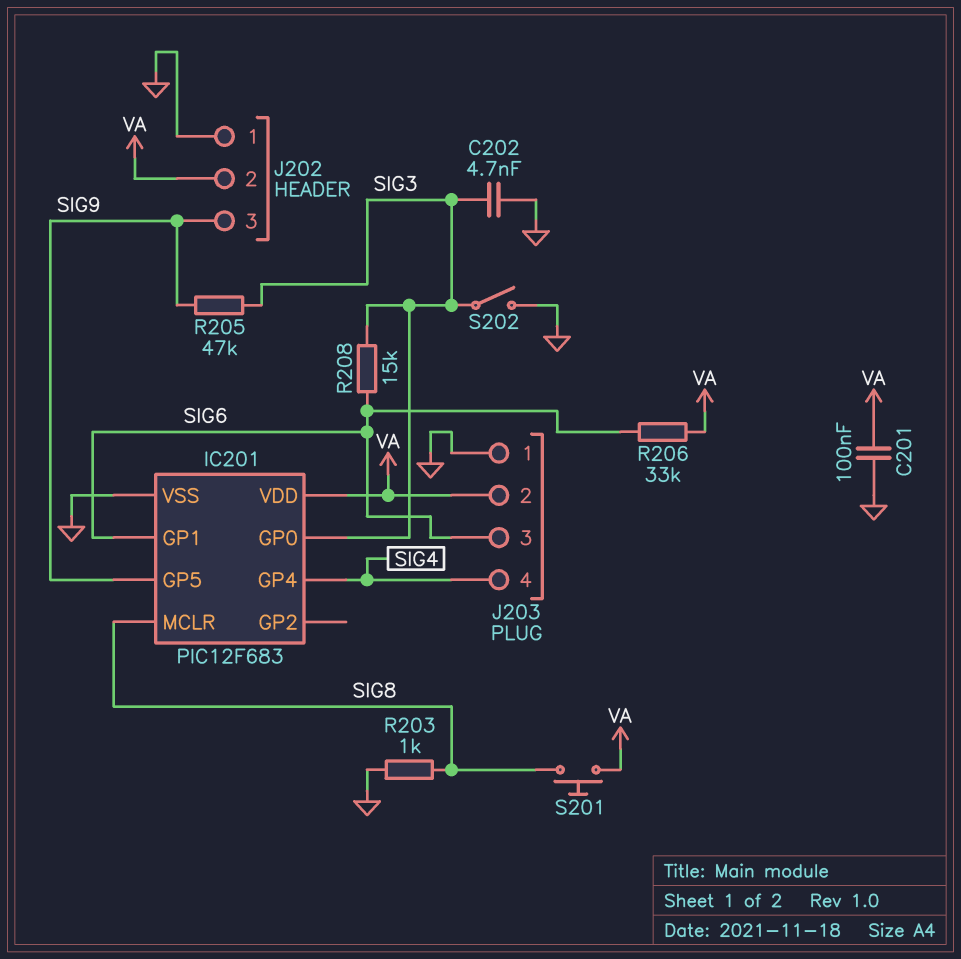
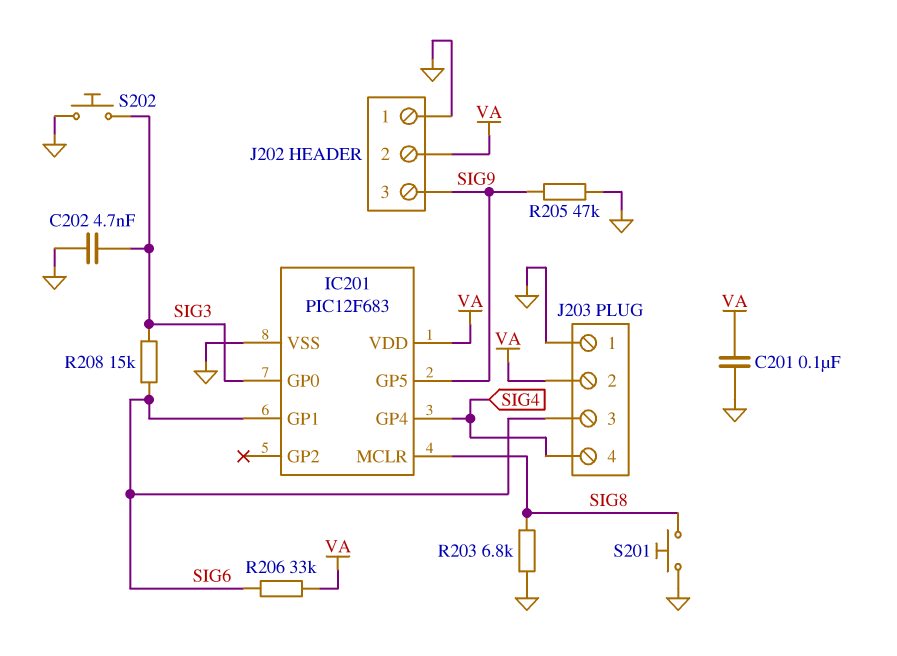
R203: 1k (GND, SIG8) -> 6.8k (GND, SIG8)
R205: 47k (SIG3, SIG9) -> 47k (GND, SIG9)
S201: button (SIG8, VA) -> button (GND, SIG8)
S202: switch (GND, SIG3) -> button (GND, SIG3)

